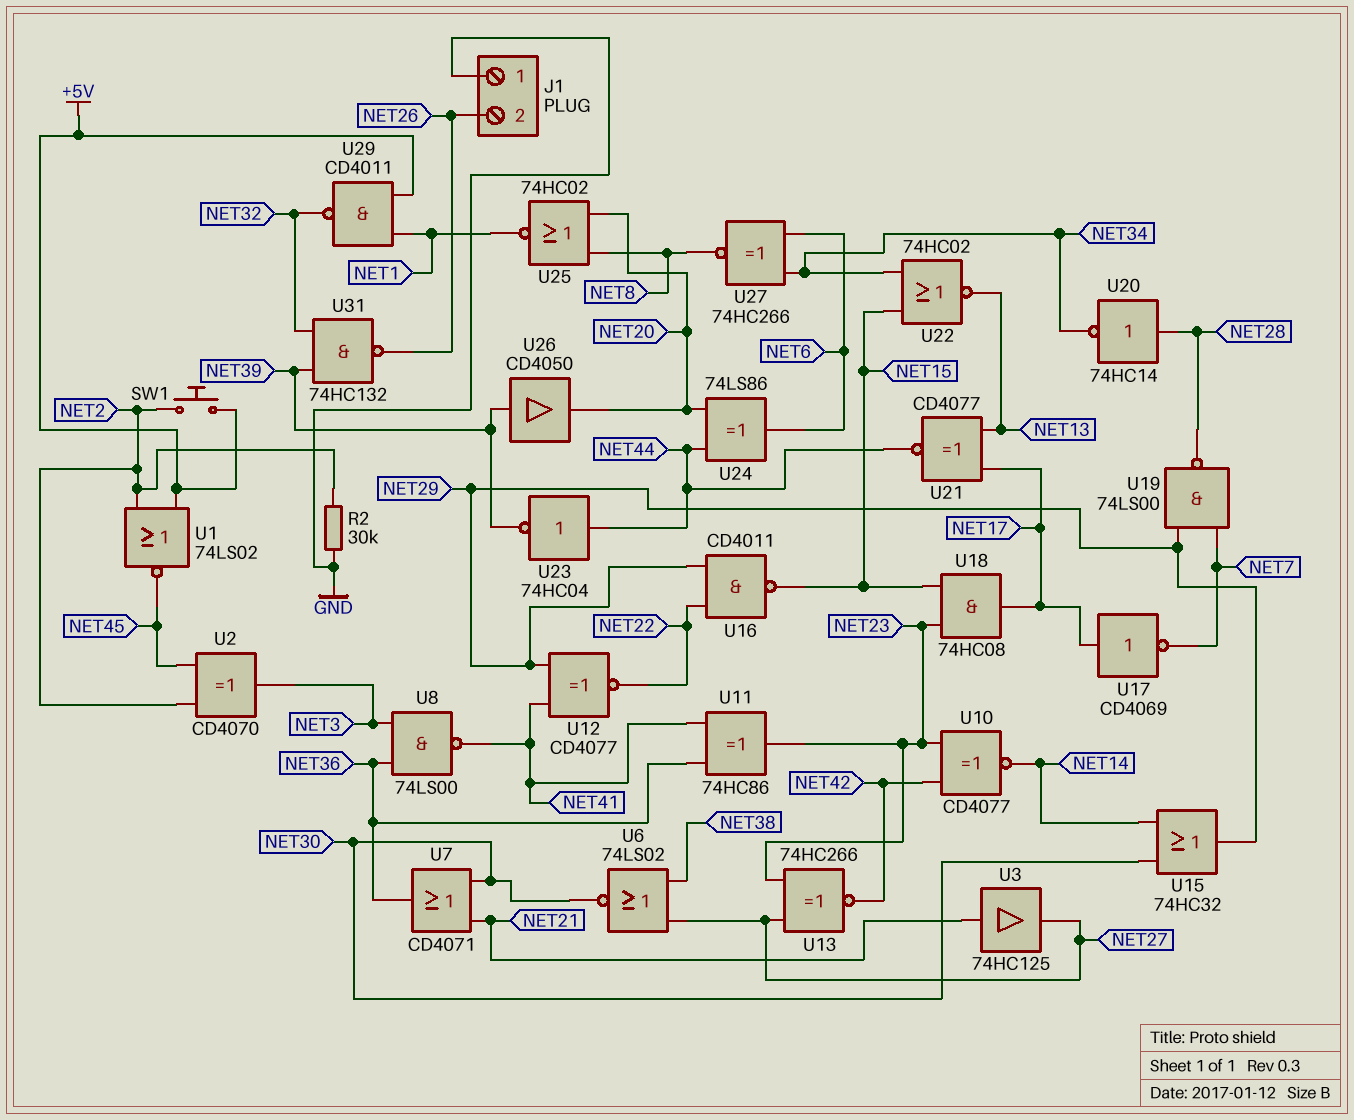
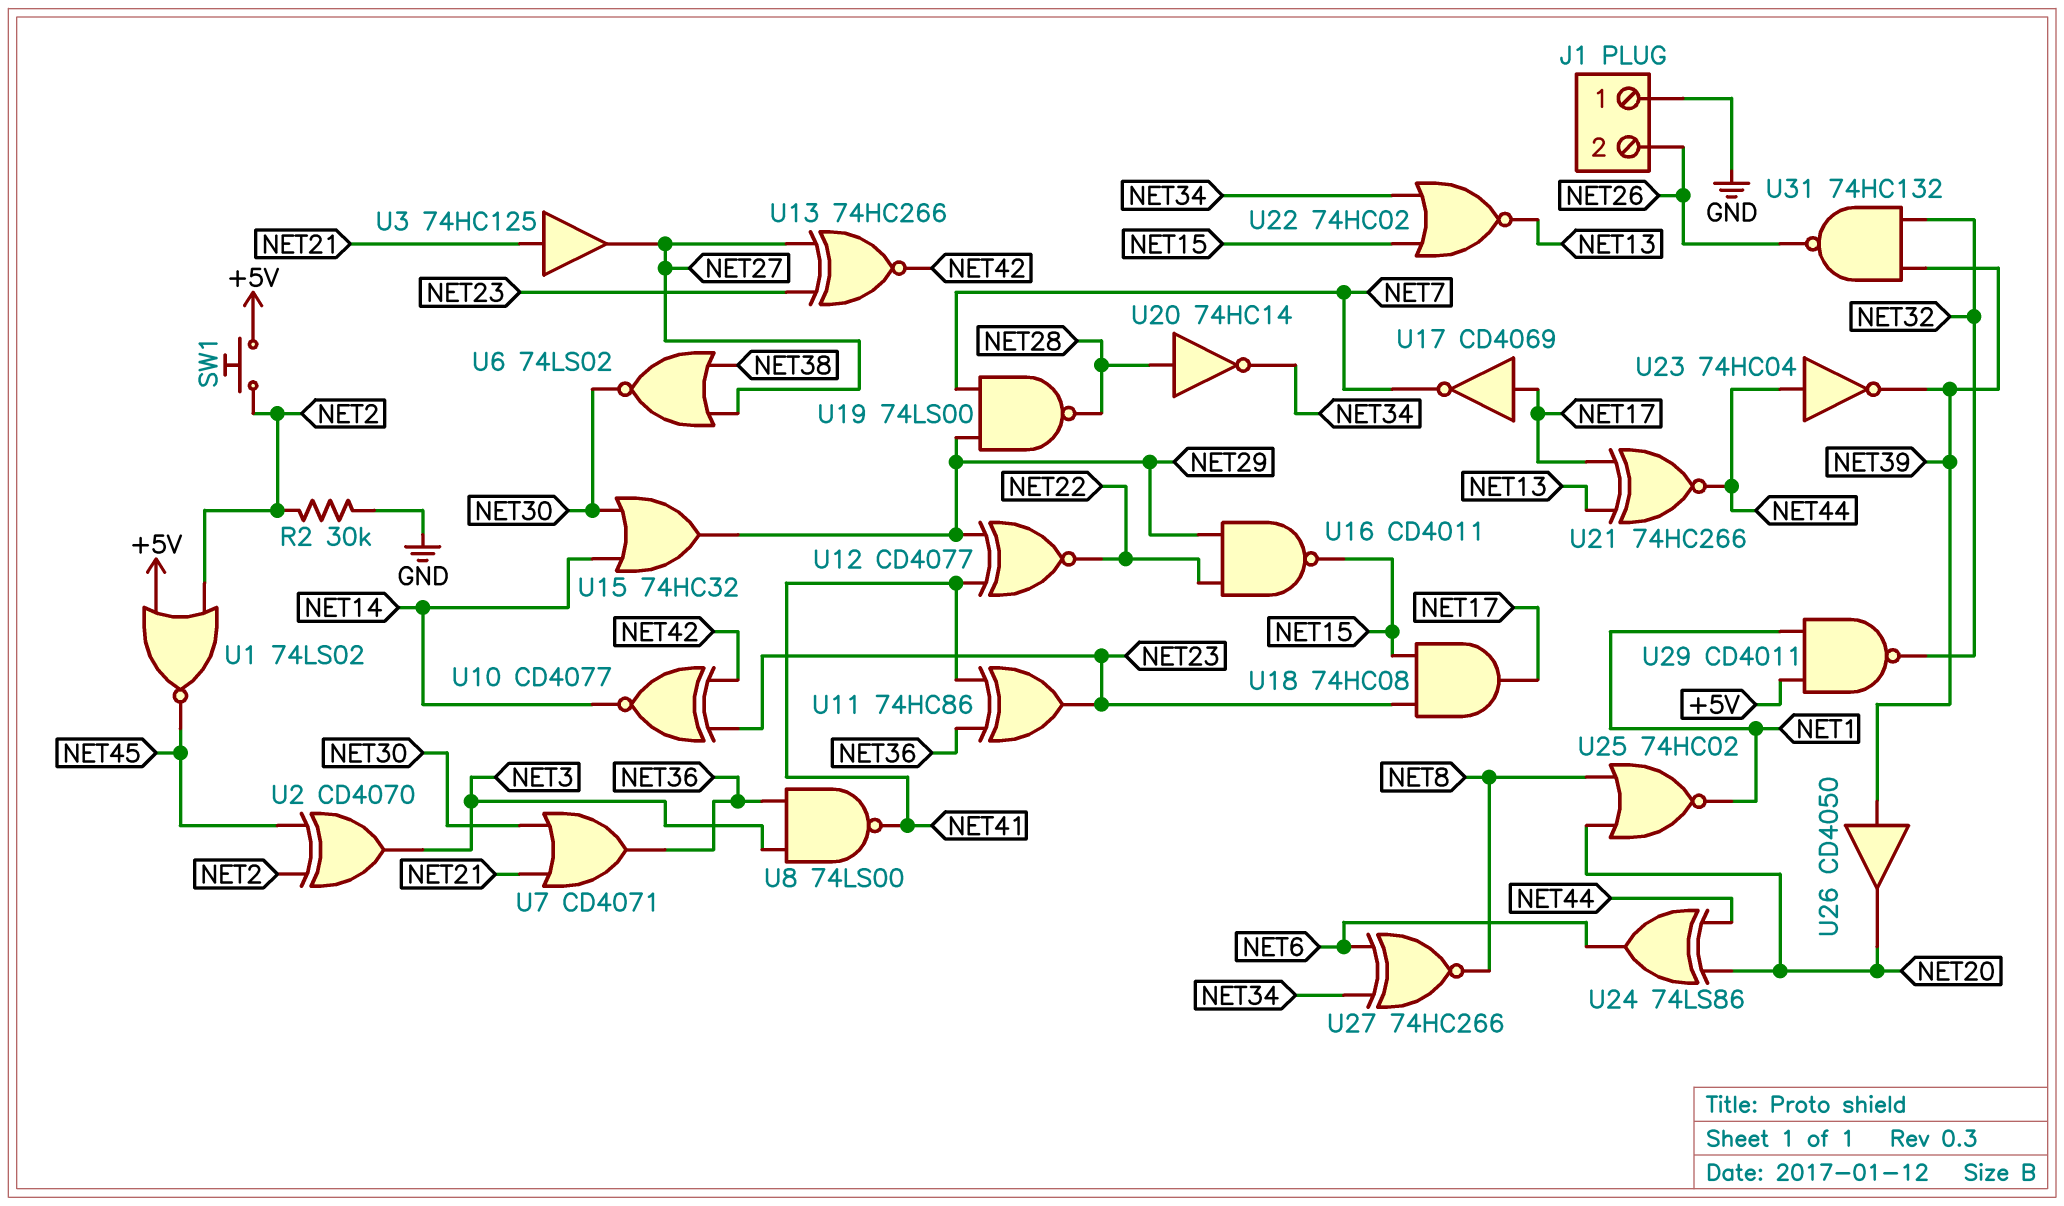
U21: XNOR CD4077 (in NET13, in NET17, out NET44) -> XNOR 74HC266 (in NET13, in NET17, out NET44)

